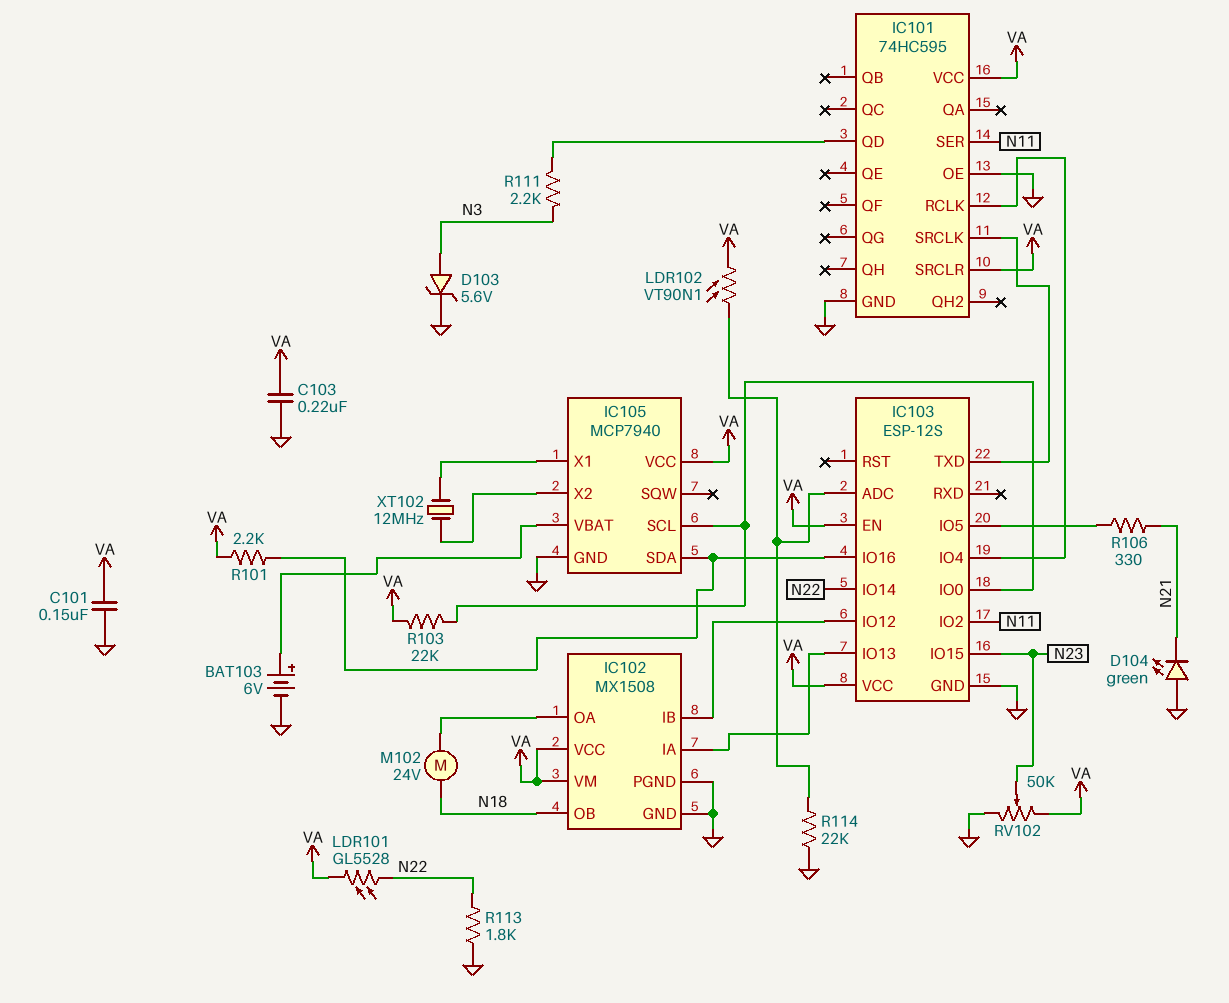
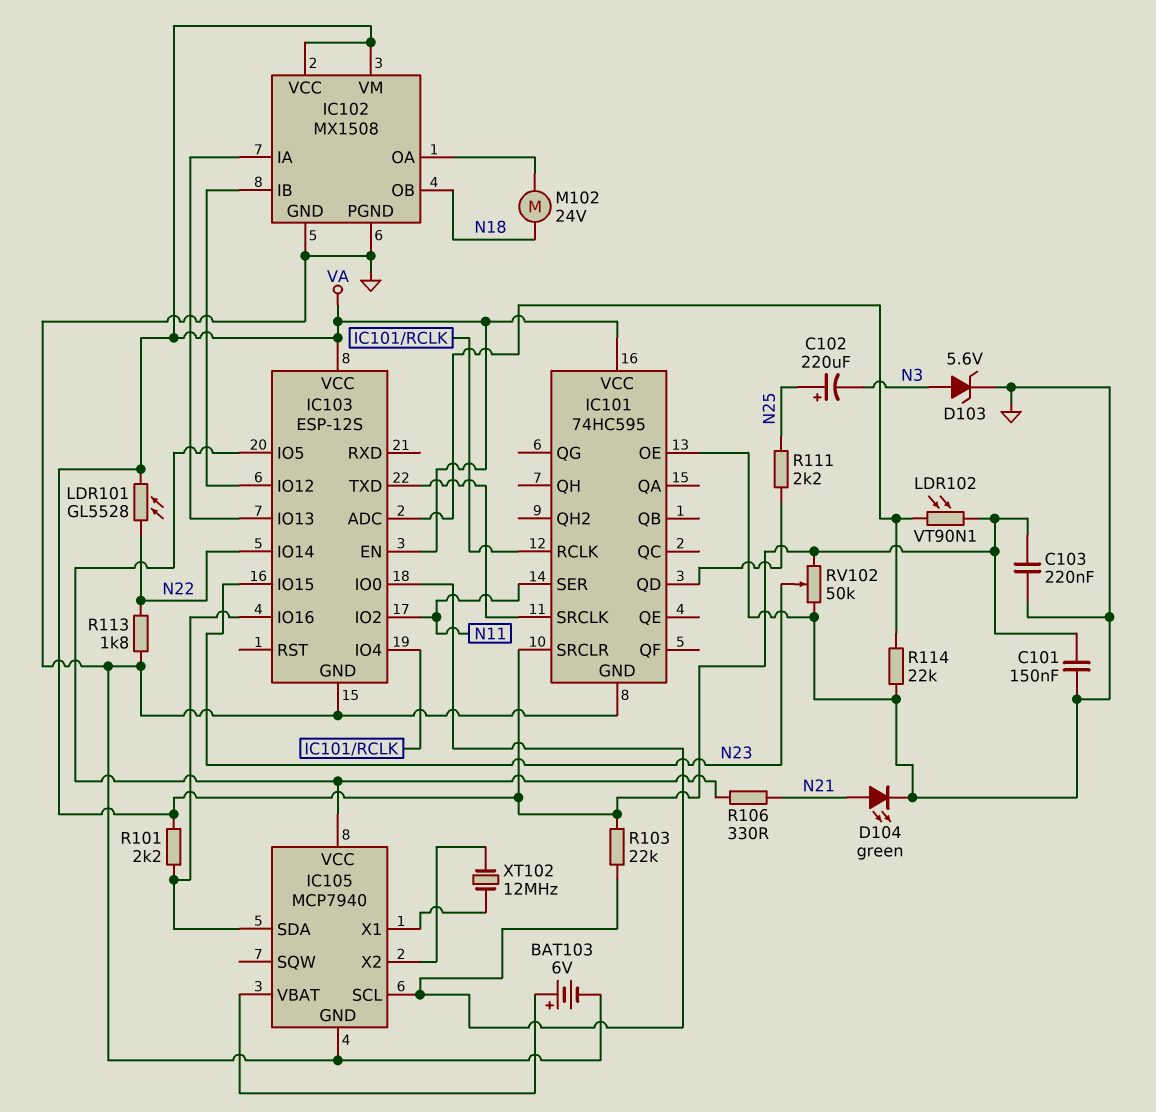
C102: none -> 220uF (plus N25, minus N3)
D104: LED green (A GND, K N21) -> LED green (A N21, K GND)
IC105 pin VCC: VA -> IC103/IO5
R111: 2.2k (IC101/QD, N3) -> 2.2k (IC101/QD, N25)

